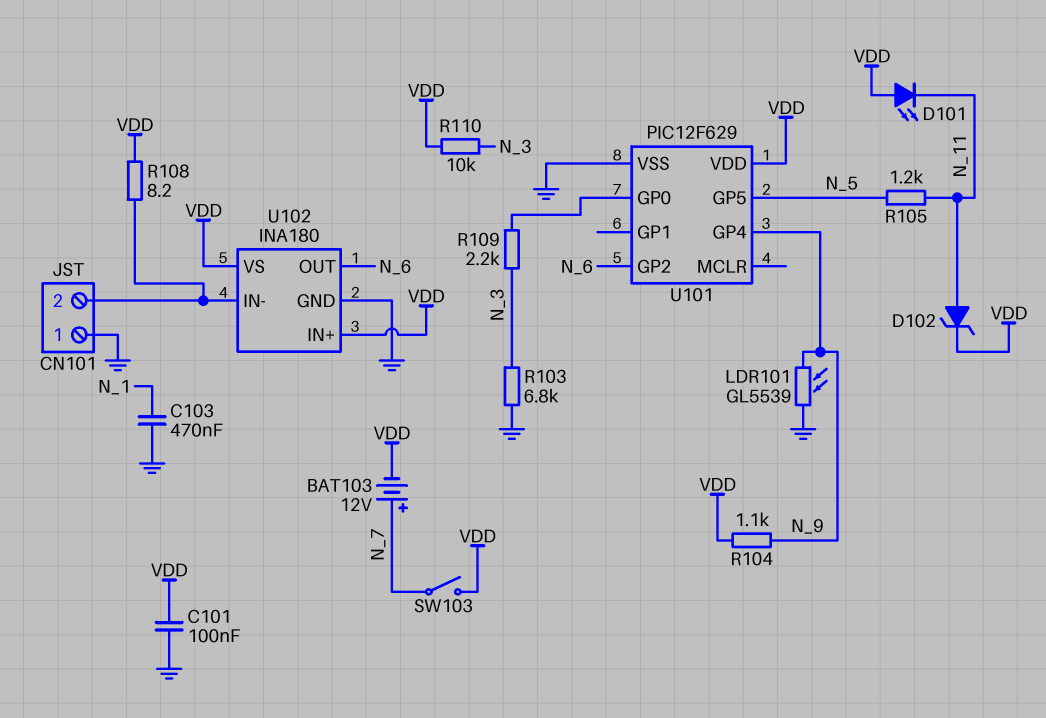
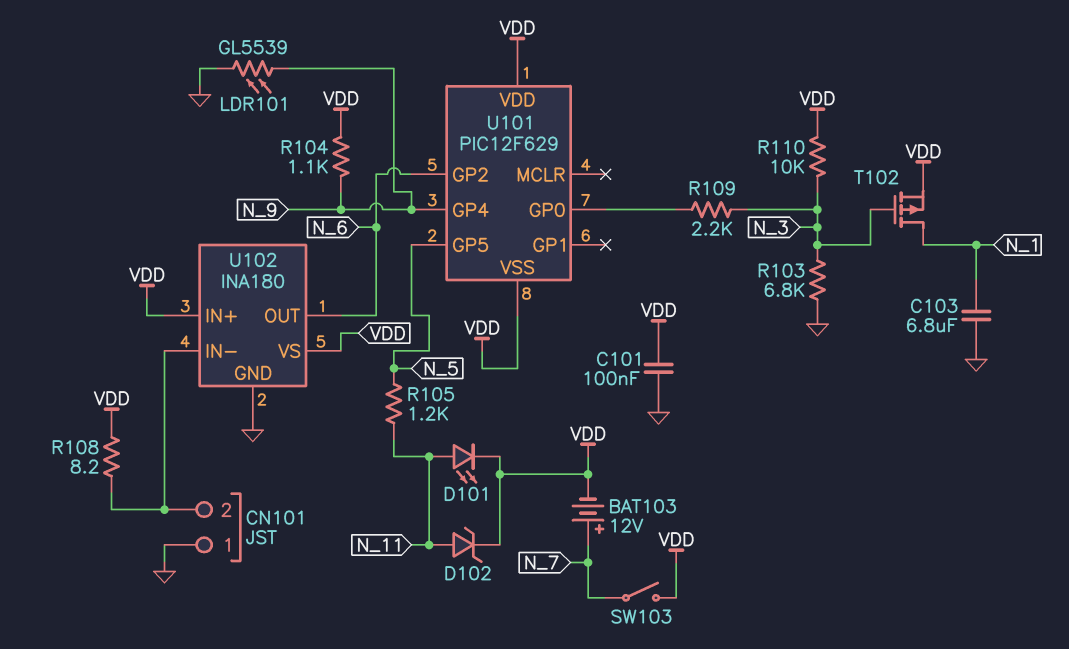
C103: 470nF (GND, N_1) -> 6.8uF (GND, N_1)
D101: LED (A VDD, K N_11) -> LED (A N_11, K VDD)
T102: none -> PMOS (G N_3, D N_1, S VDD)
U101 pin VSS: GND -> VDD

